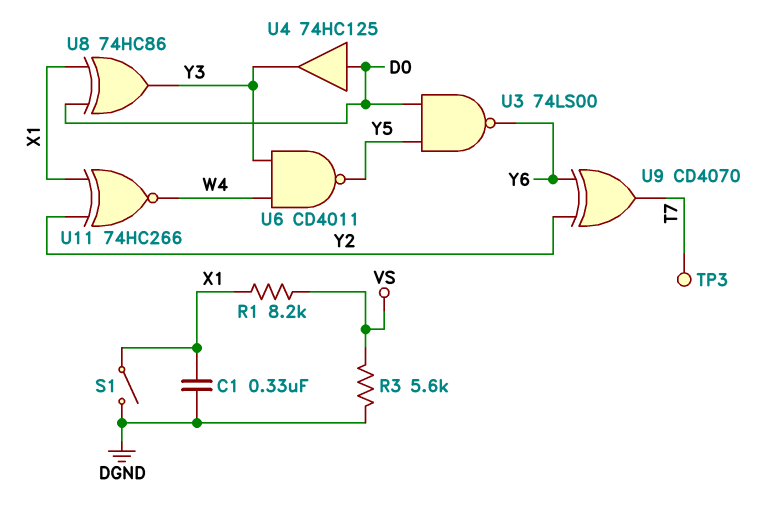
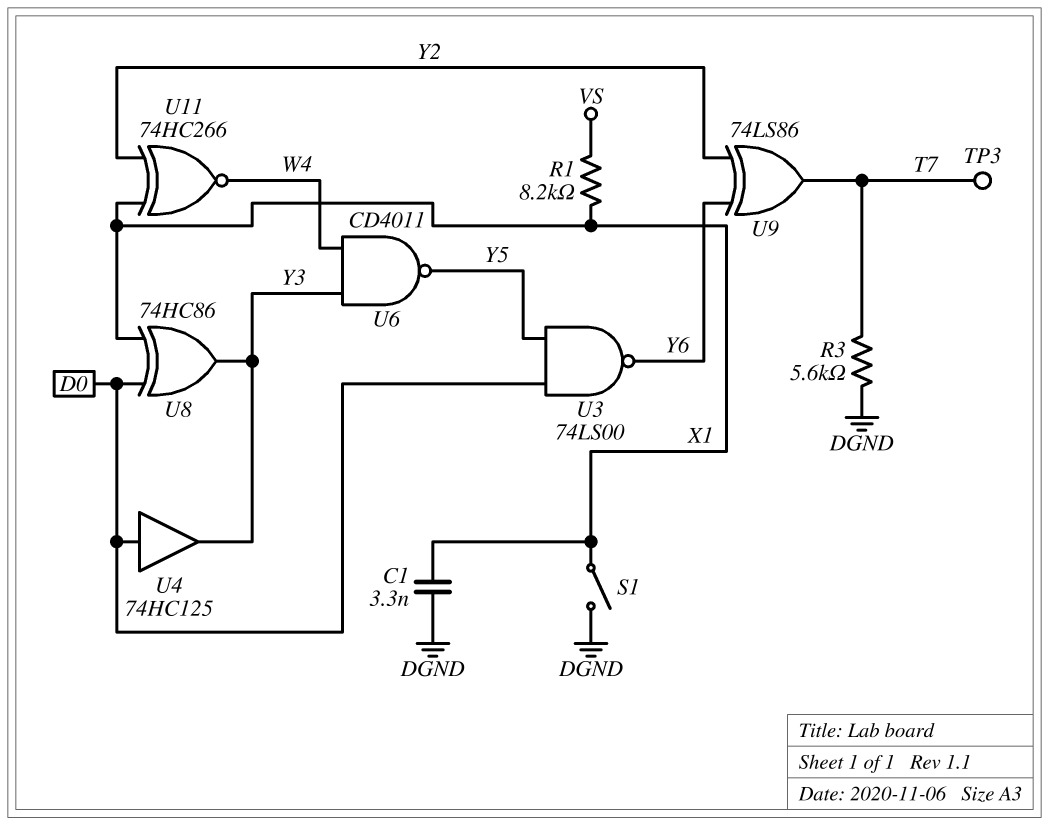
C1: 330nF (DGND, X1) -> 3.3nF (DGND, X1)
R3: 5.6k (DGND, VS) -> 5.6k (DGND, T7)
U9: XOR CD4070 (in Y2, in Y6, out T7) -> XOR 74LS86 (in Y2, in Y6, out T7)

